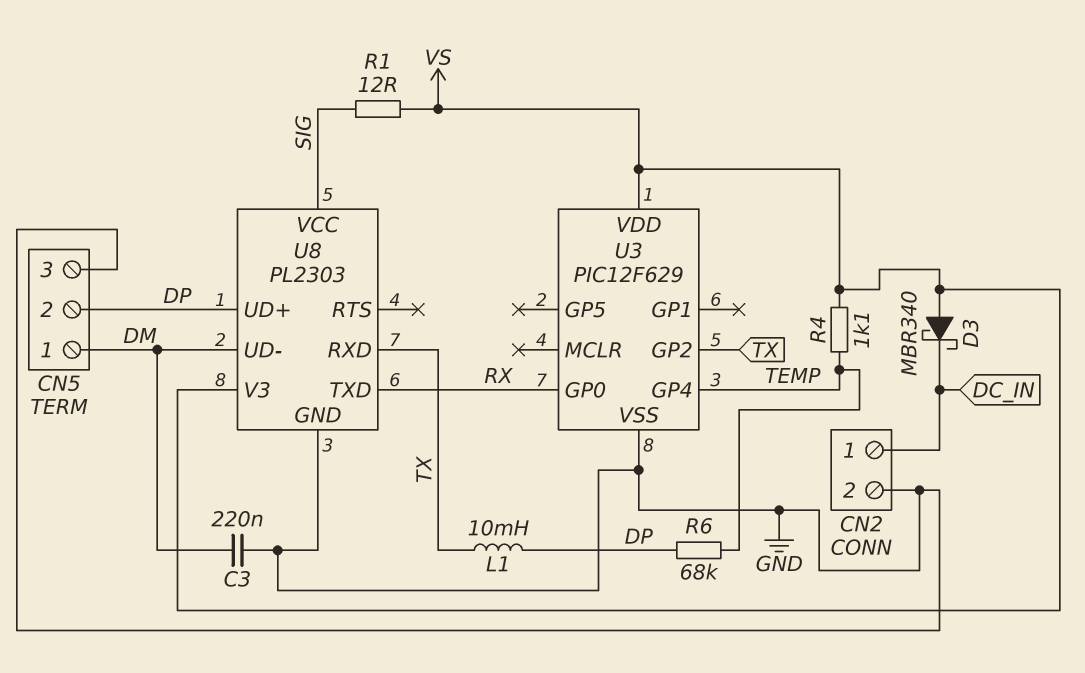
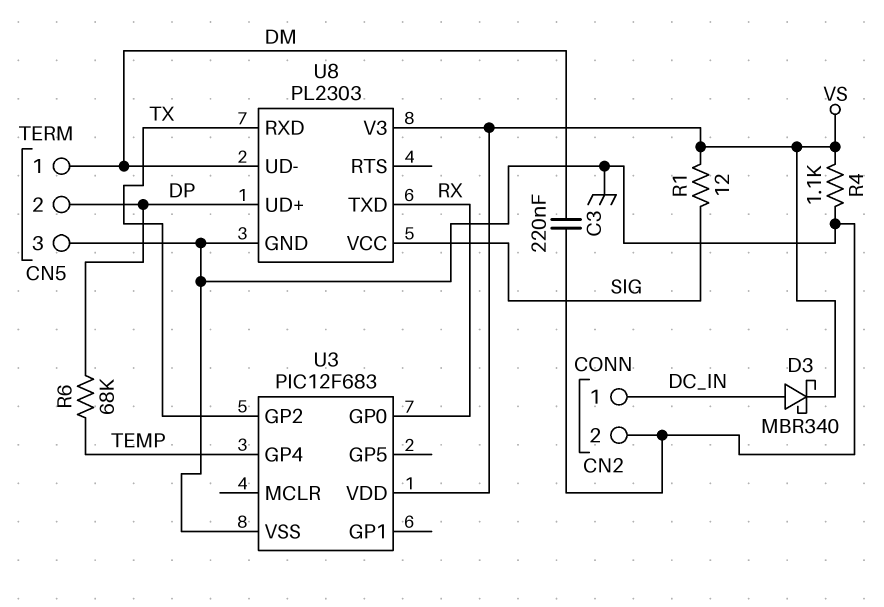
D3: schottky MBR340 (A VS, K DC_IN) -> schottky MBR340 (A DC_IN, K VS)
L1: 10mH (DP, TX) -> none
R4: 1.1k (TEMP, VS) -> 1.1k (GND, VS)
U3: PIC12F629 -> PIC12F683

